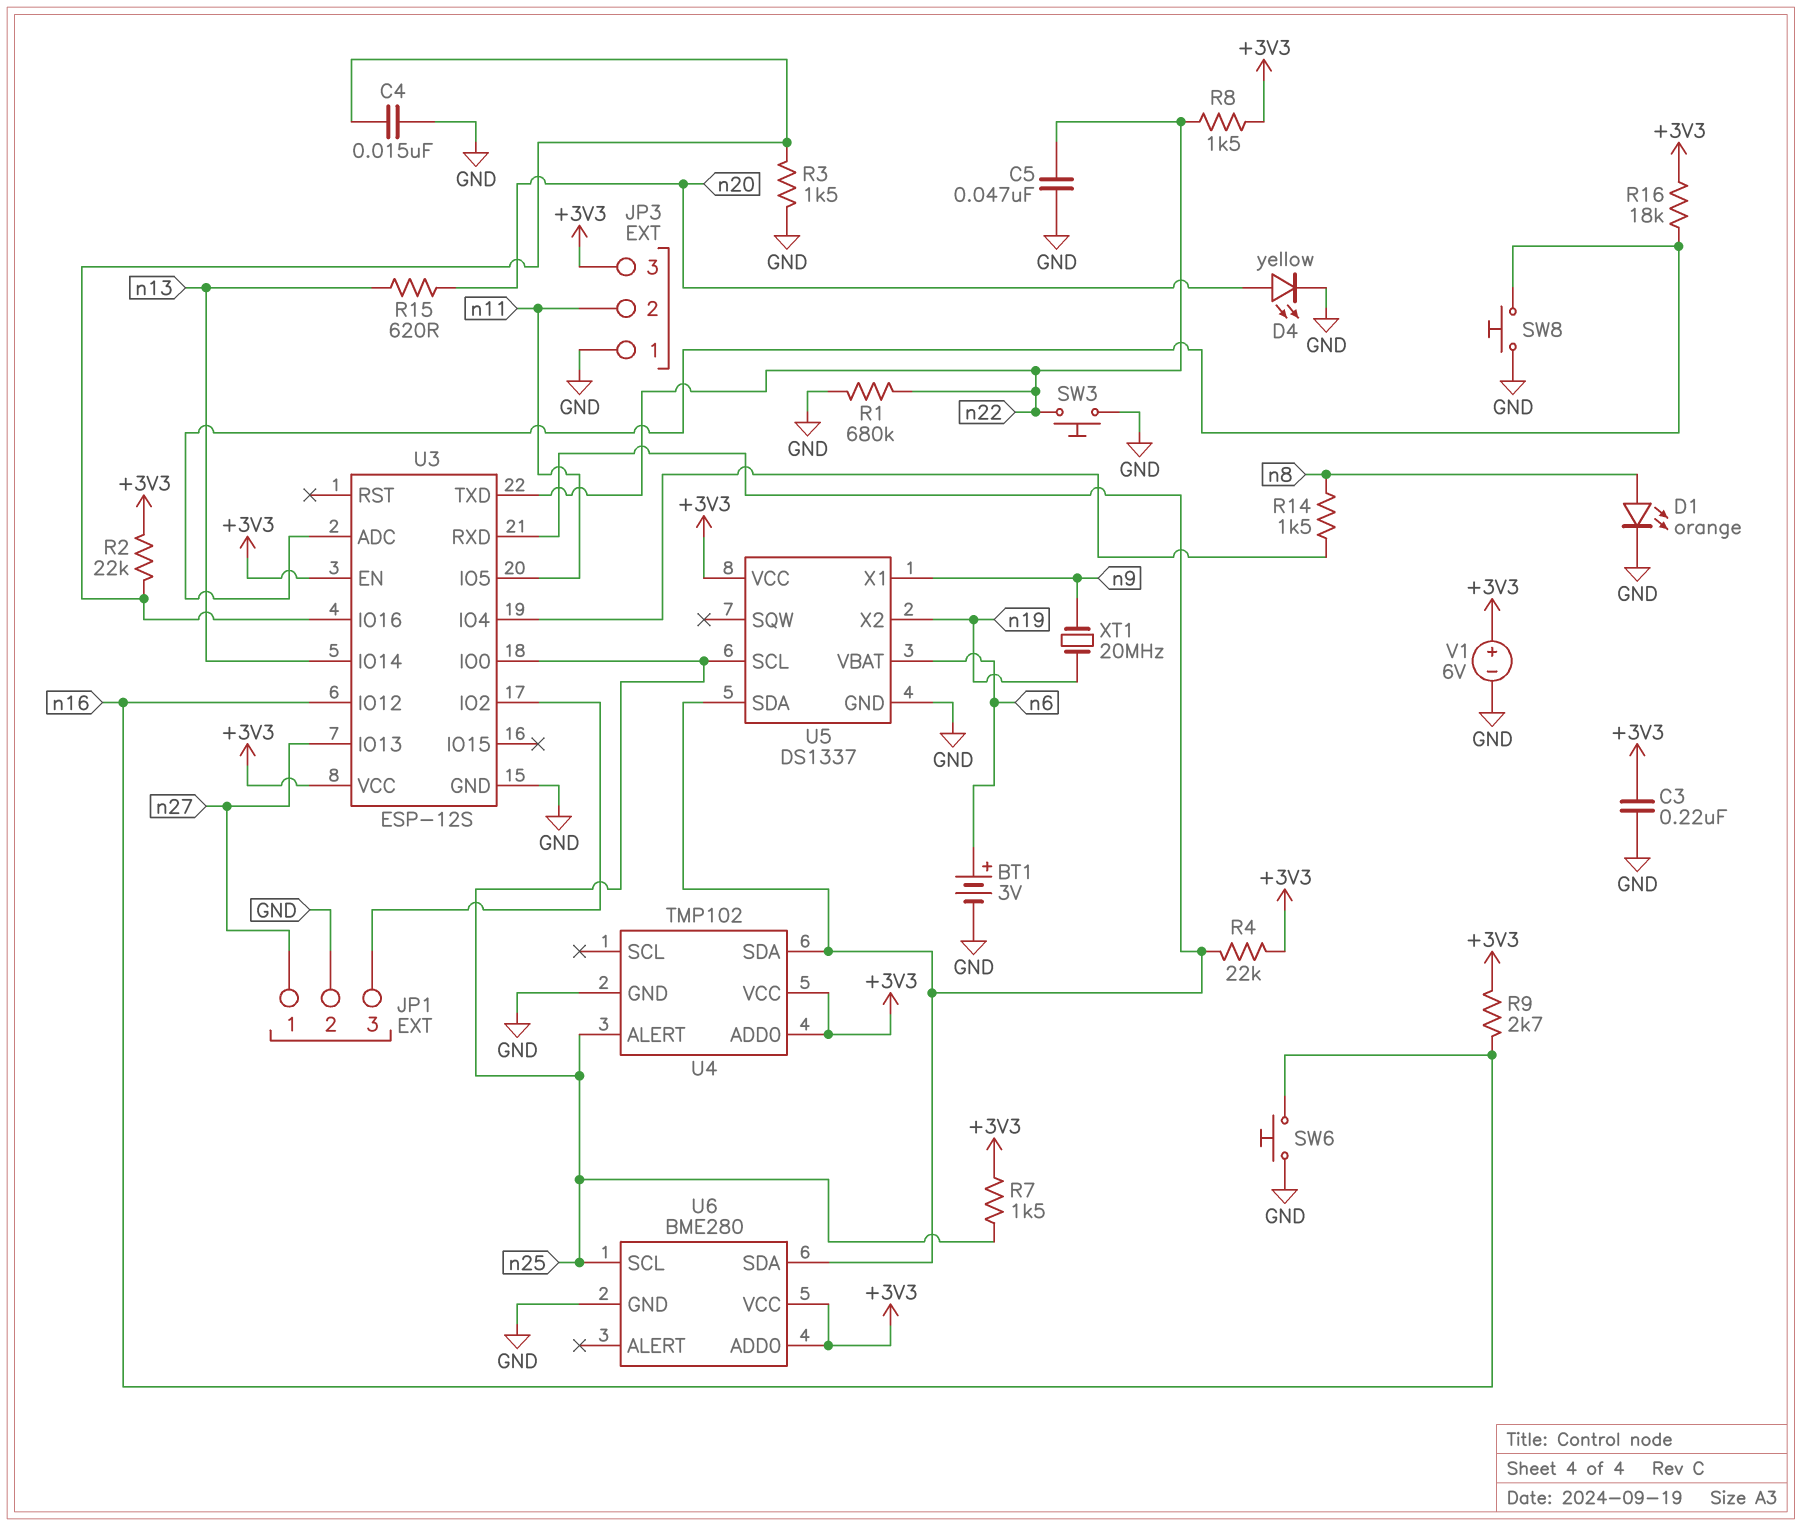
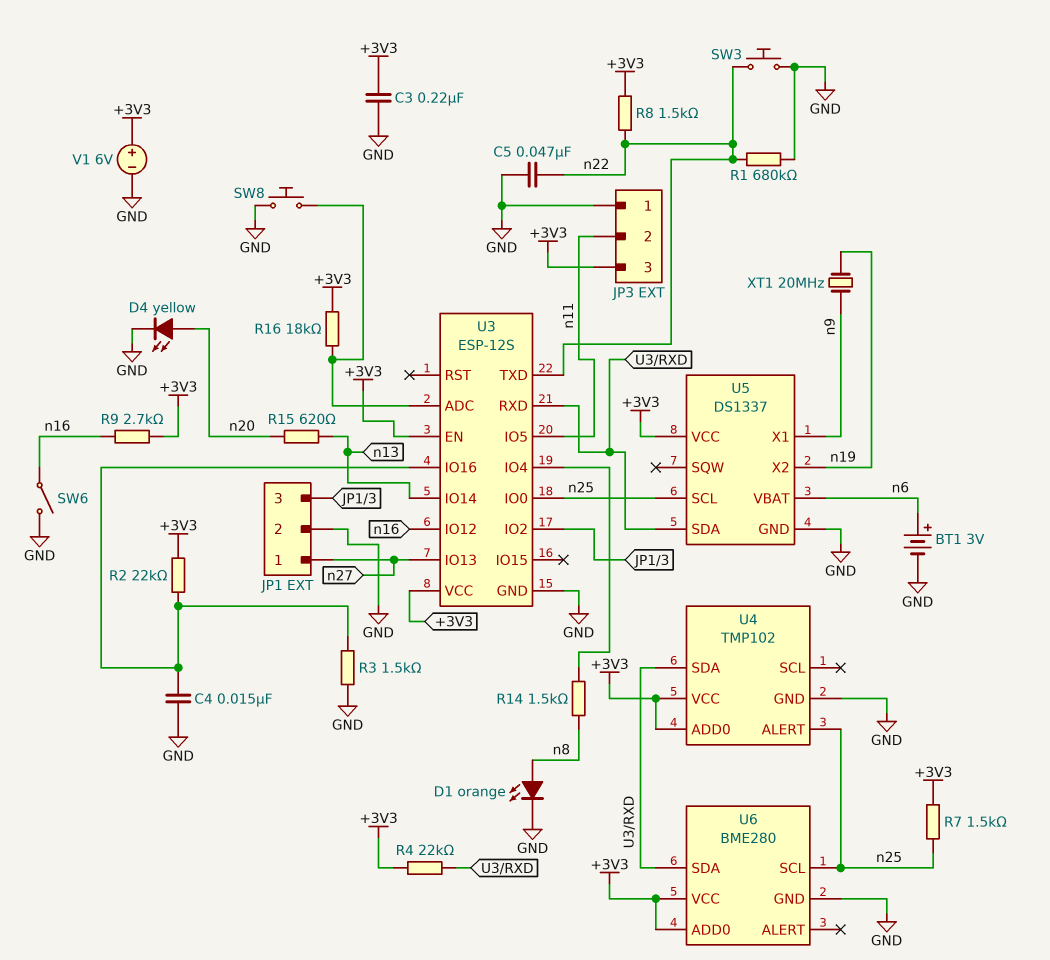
SW6: button (GND, n16) -> switch (GND, n16)

